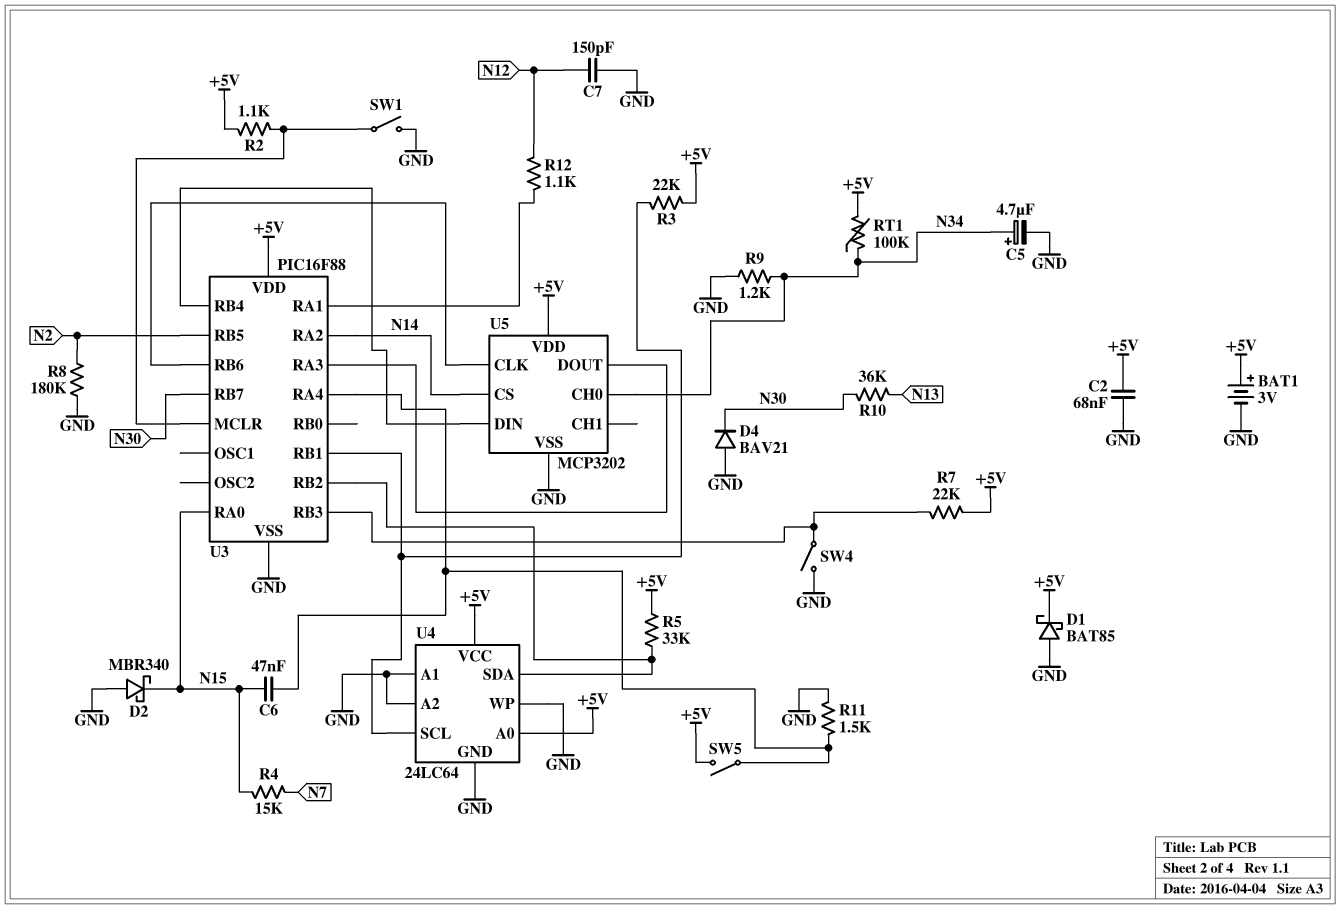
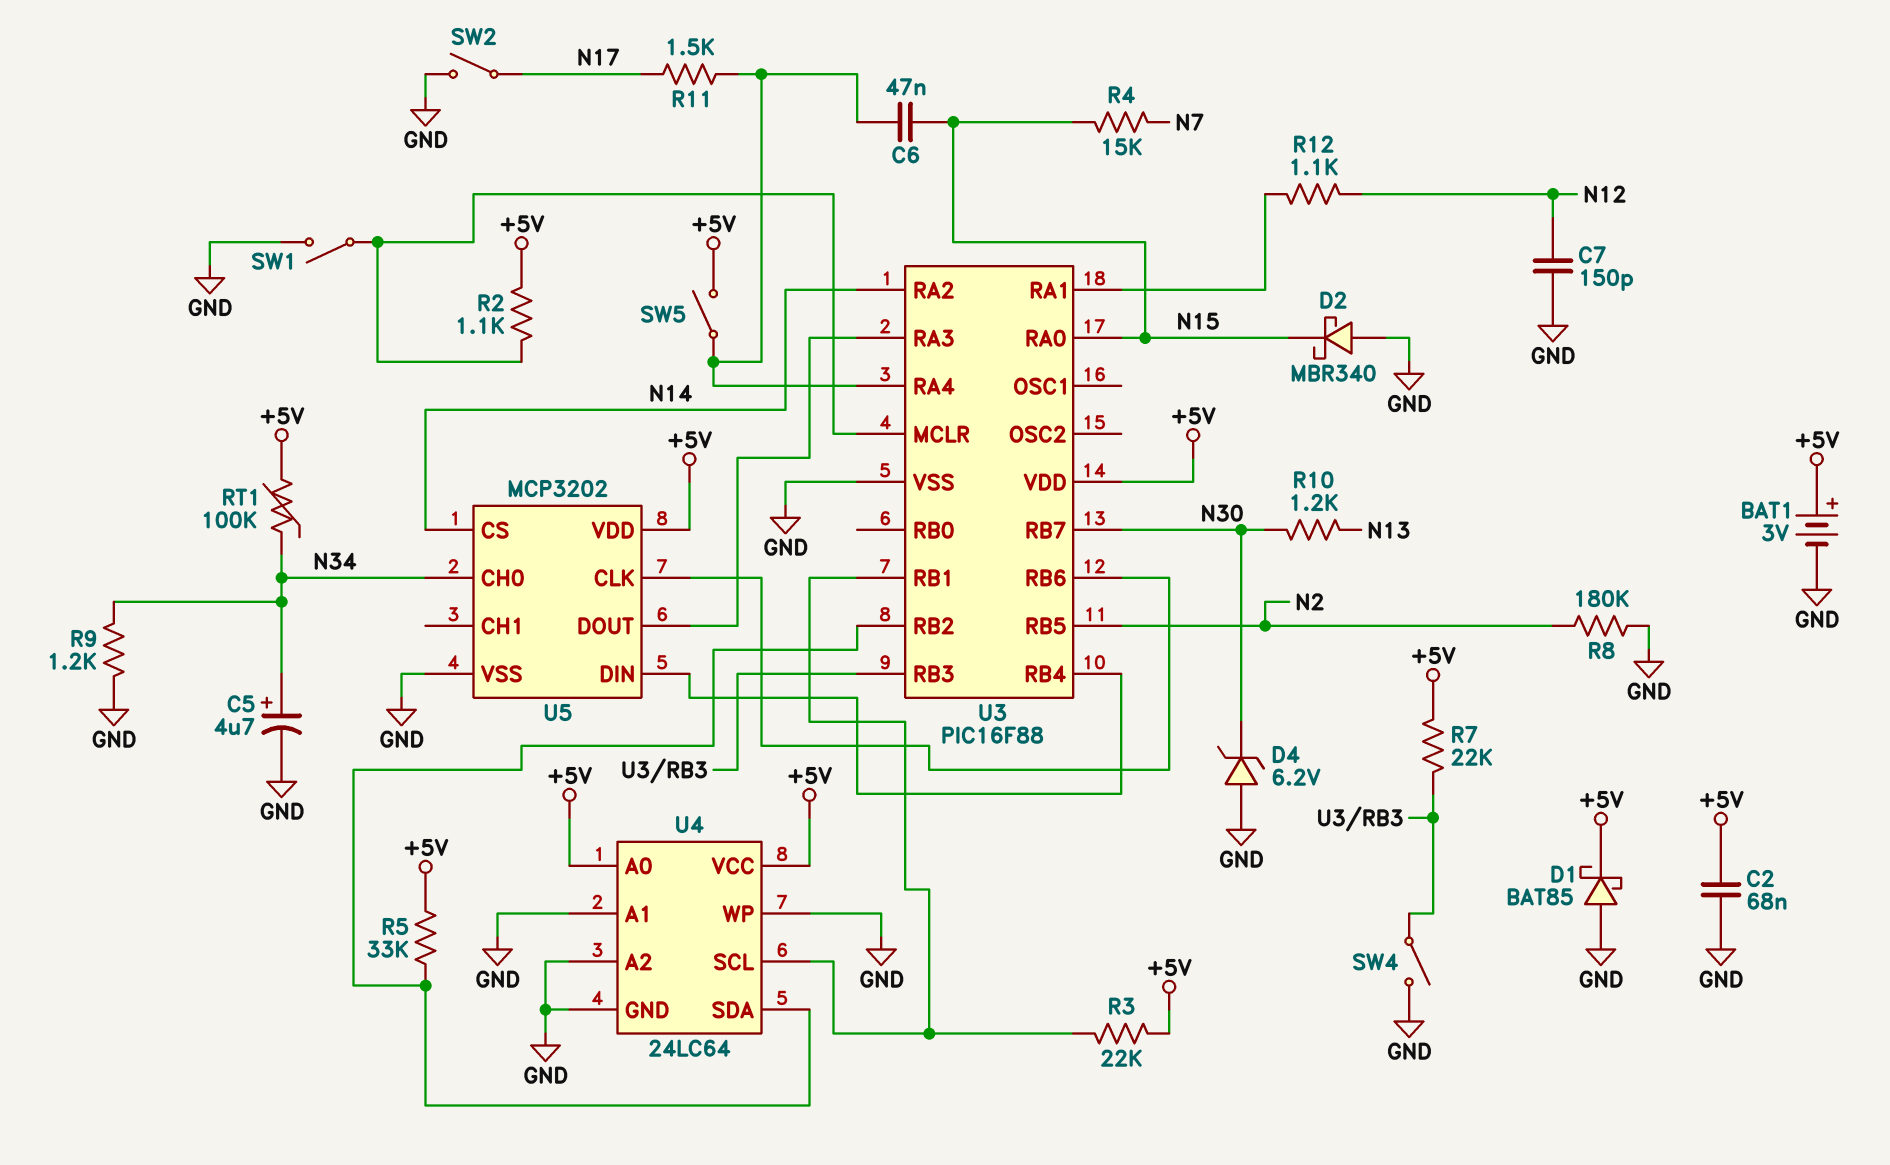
D4: diode BAV21 (A GND, K N30) -> zener 6.2V (A GND, K N30)
R10: 36k (N13, N30) -> 1.2k (N13, N30)
R11: 1.5k (GND, U3/RA4) -> 1.5k (N17, U3/RA4)
SW2: none -> switch (GND, N17)

